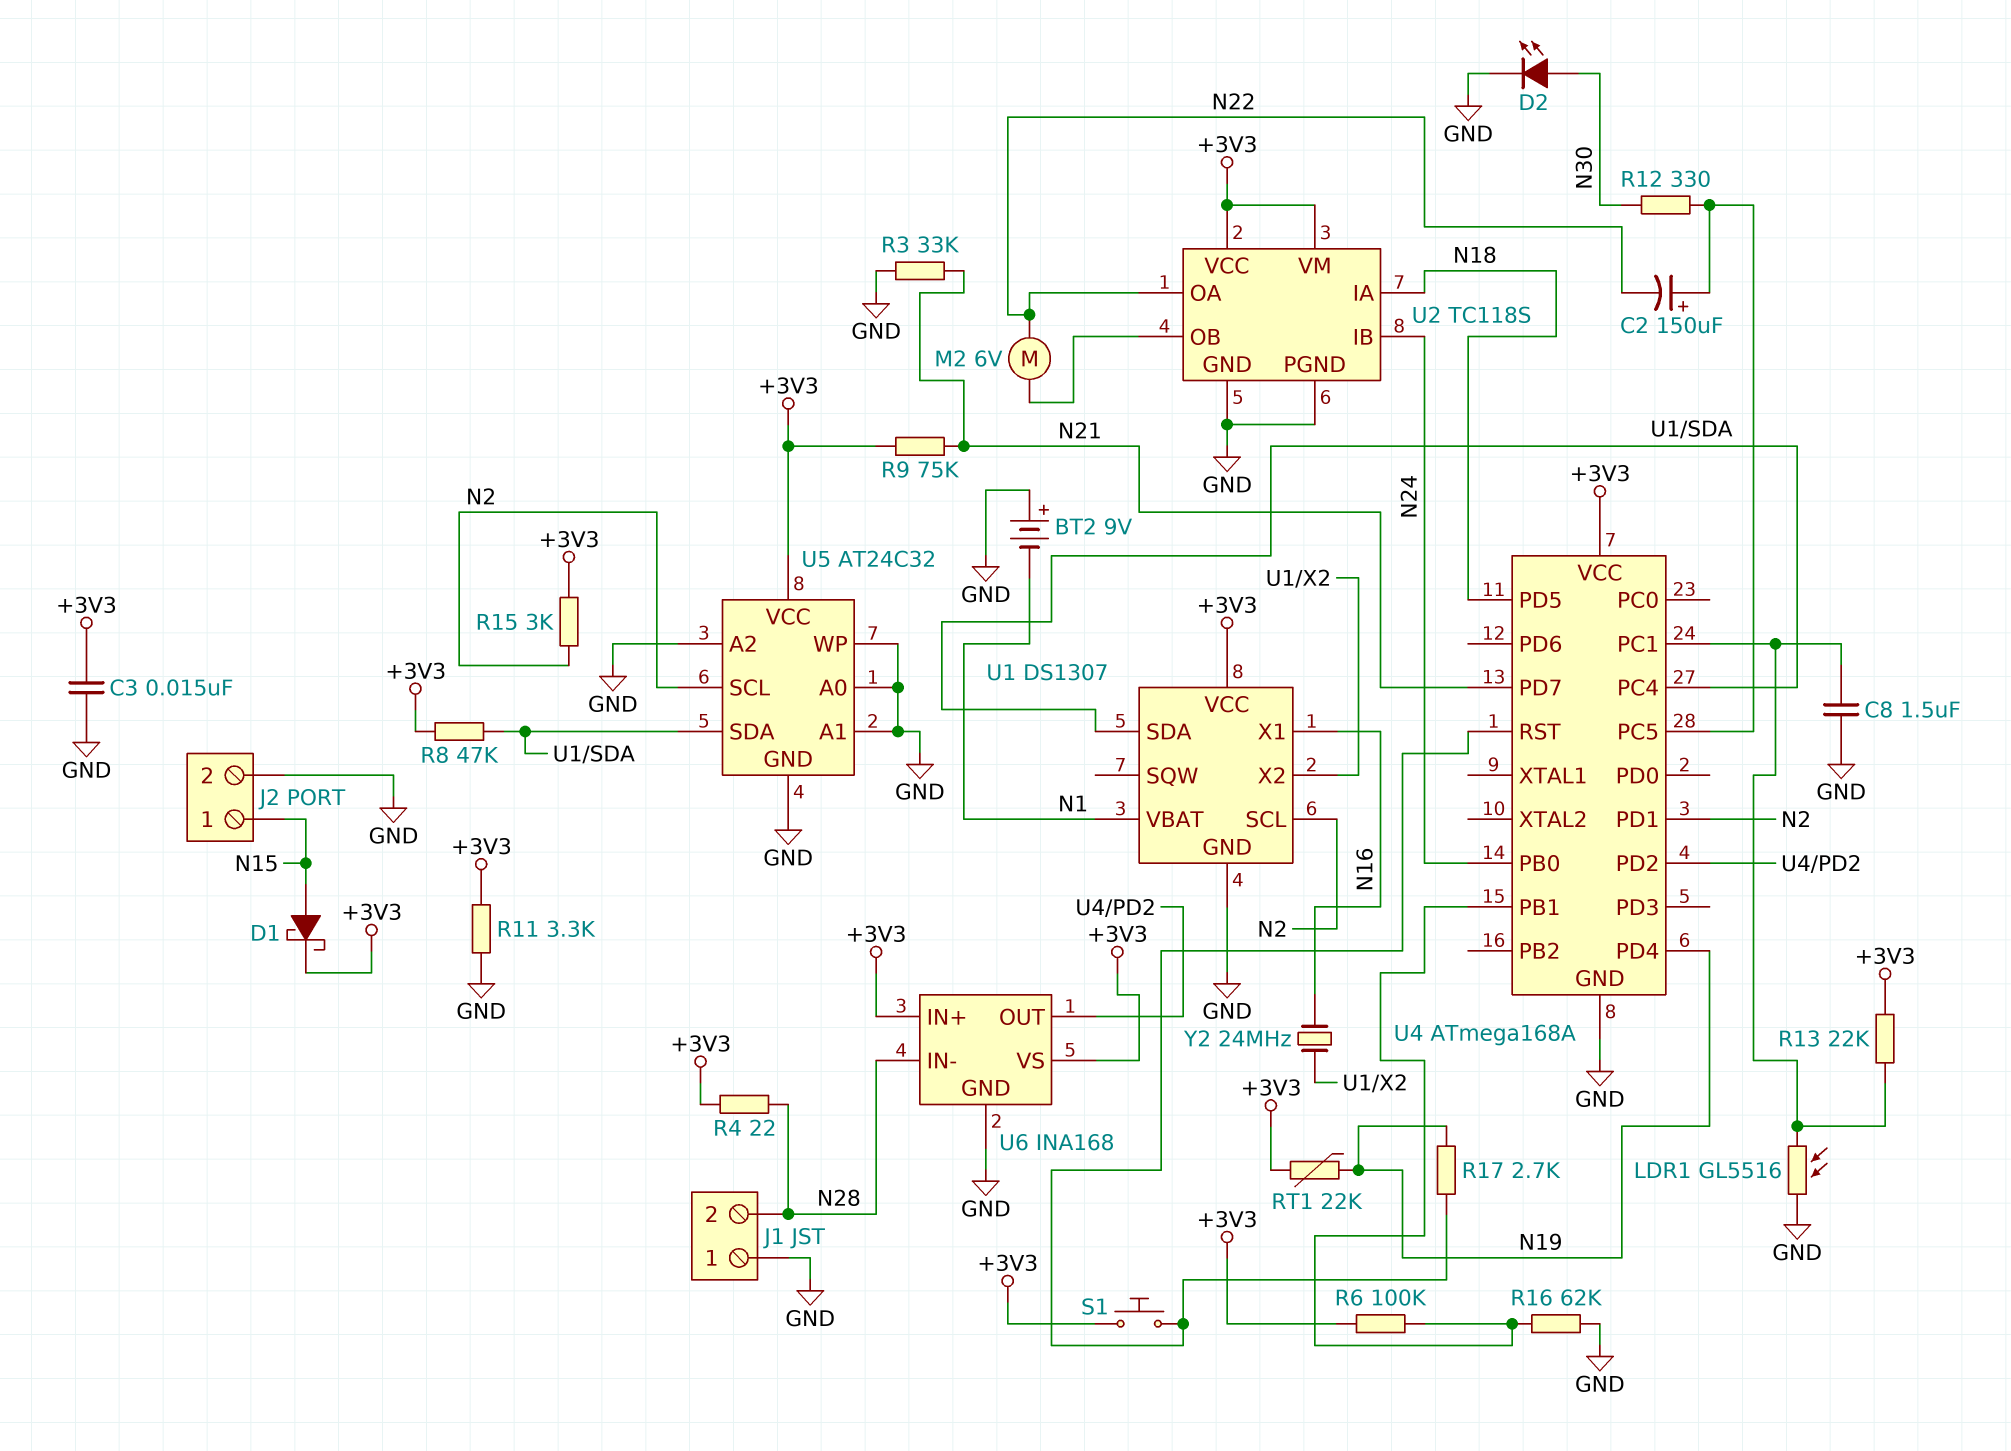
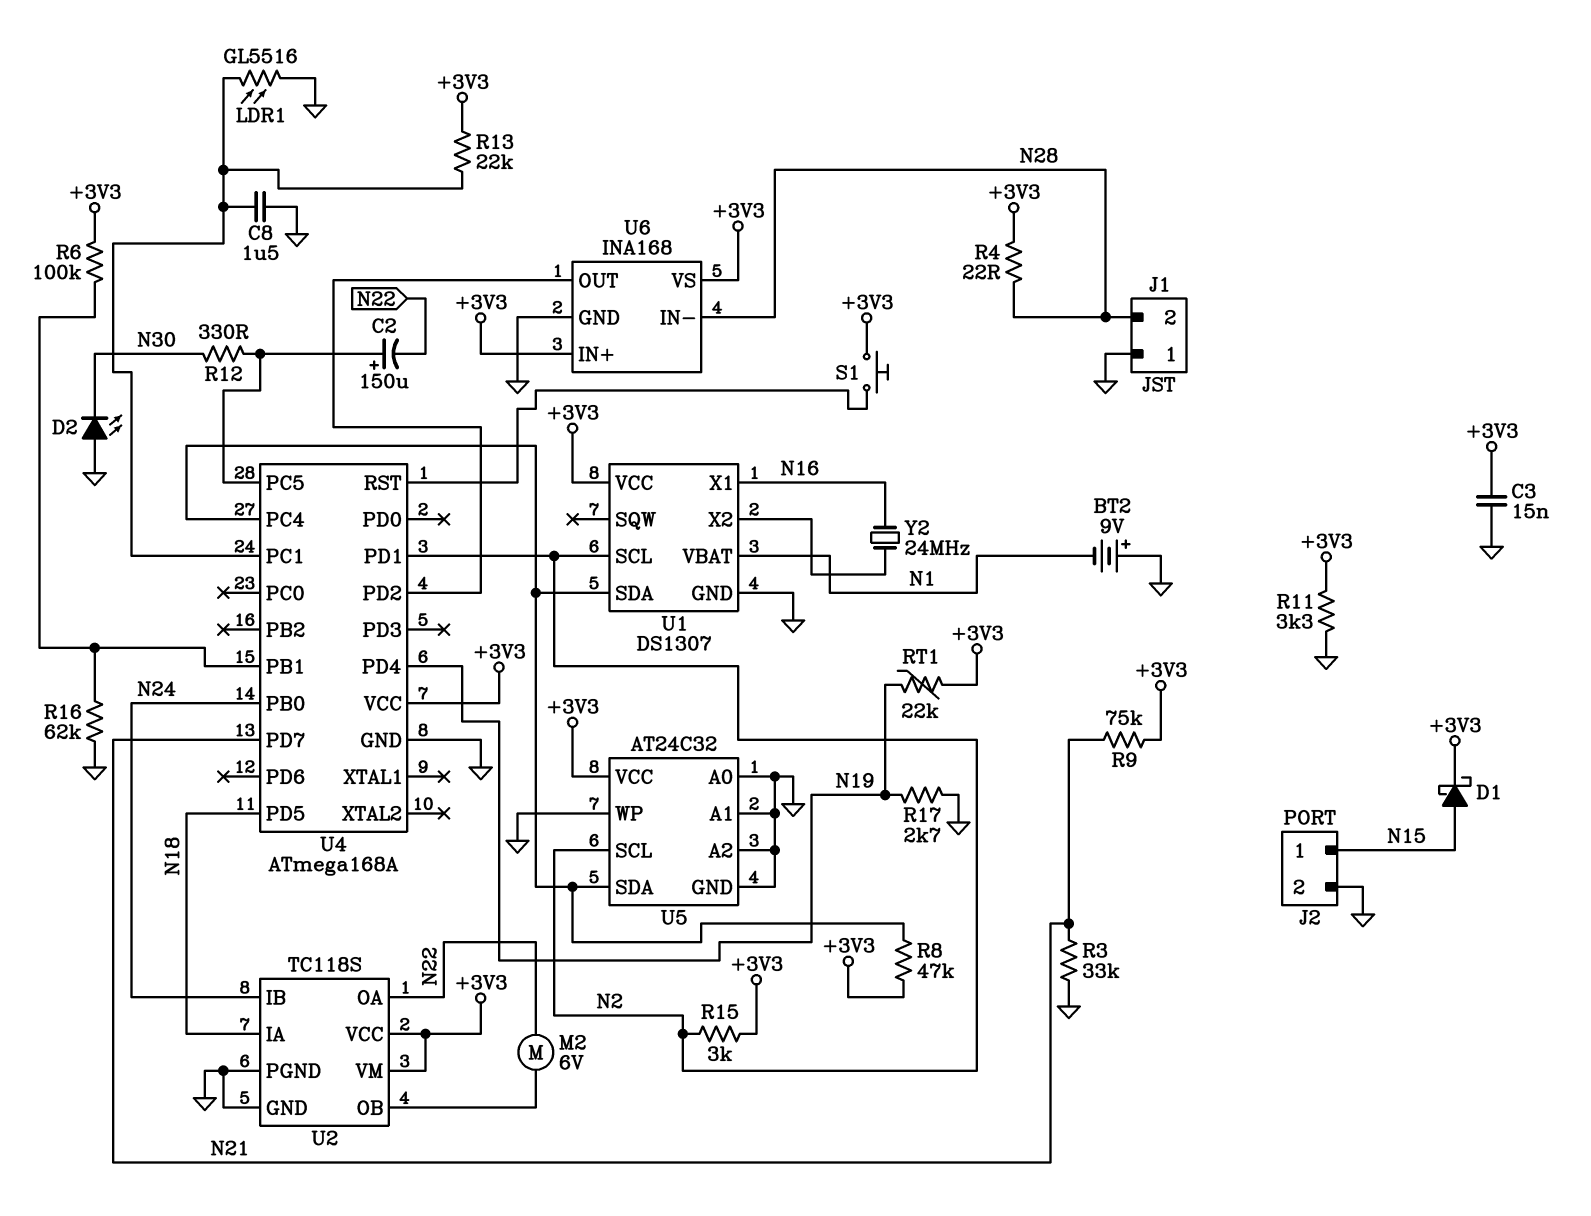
D2: LED (A N30, K GND) -> LED (A GND, K N30)
R17: 2.7k (N19, U4/RST) -> 2.7k (GND, N19)

